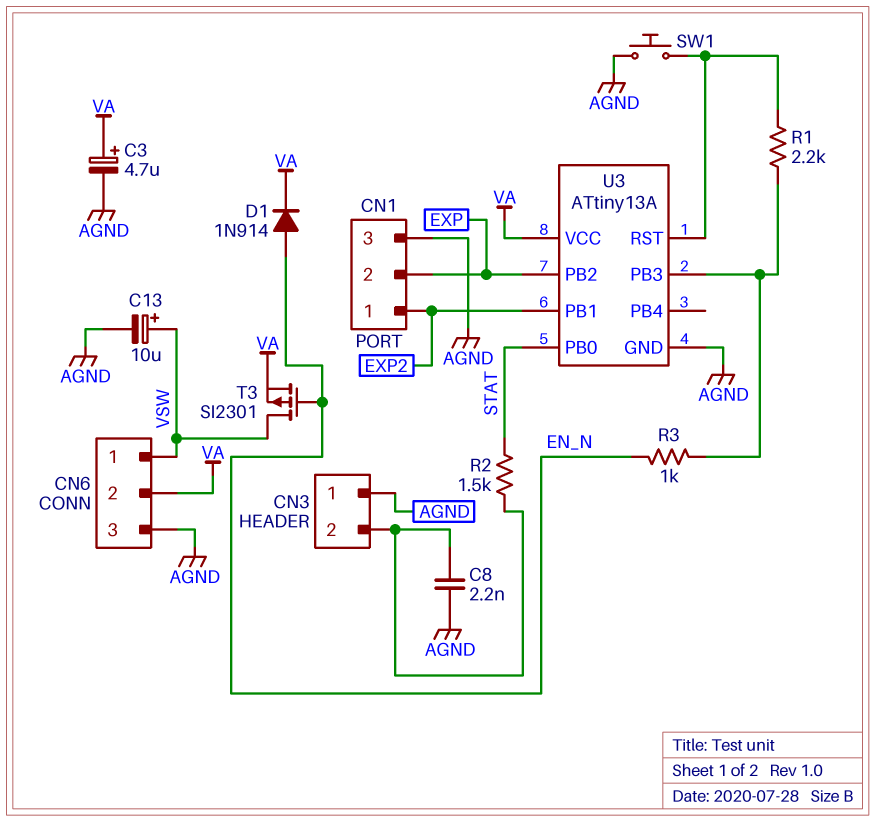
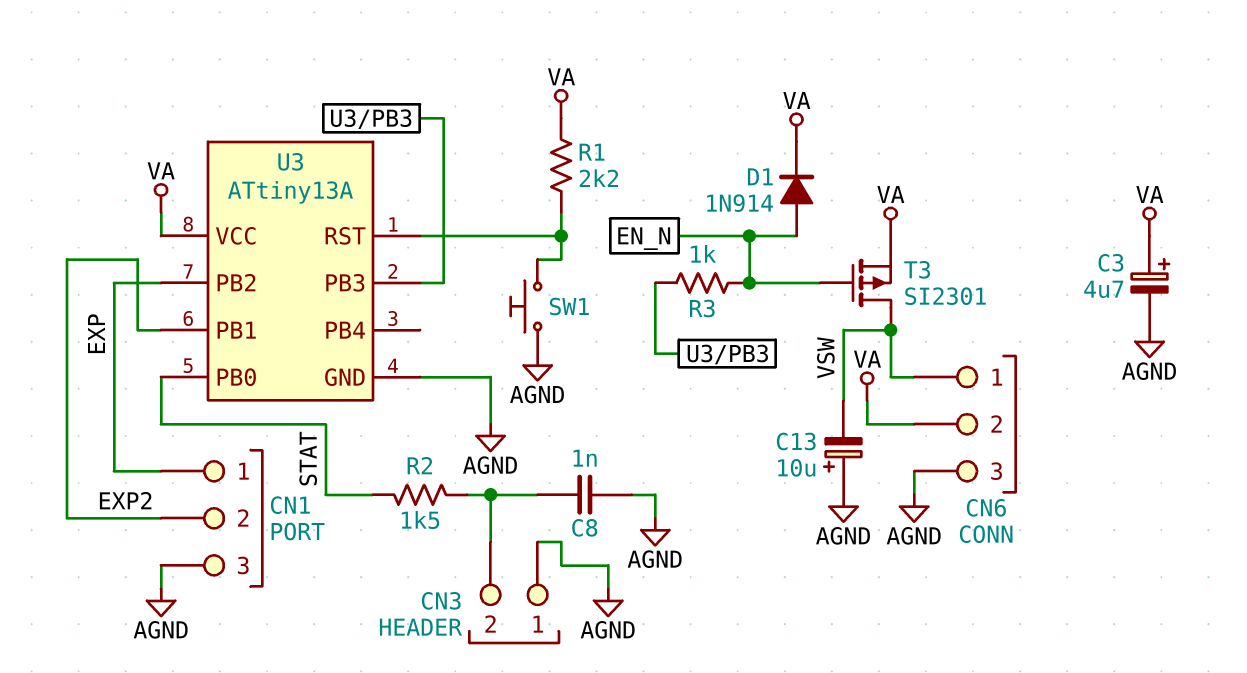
C8: 2.2nF (AGND, CN3/2) -> 1nF (AGND, CN3/2)
C13: 10uF (plus VSW, minus AGND) -> 10uF (plus AGND, minus VSW)
CN1 pin 1: EXP2 -> EXP
CN1 pin 2: EXP -> EXP2
R1: 2.2k (U3/PB3, U3/RST) -> 2.2k (U3/RST, VA)

